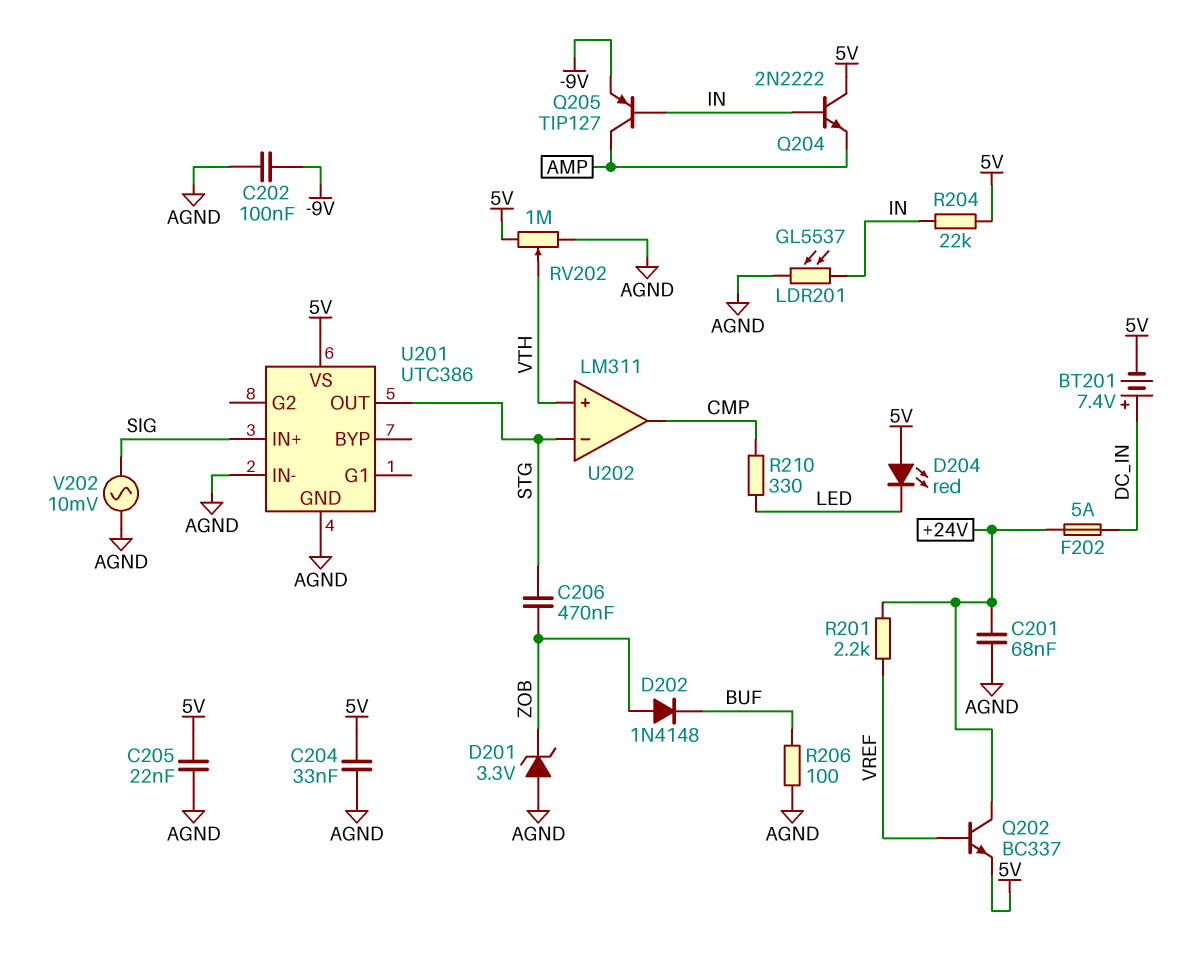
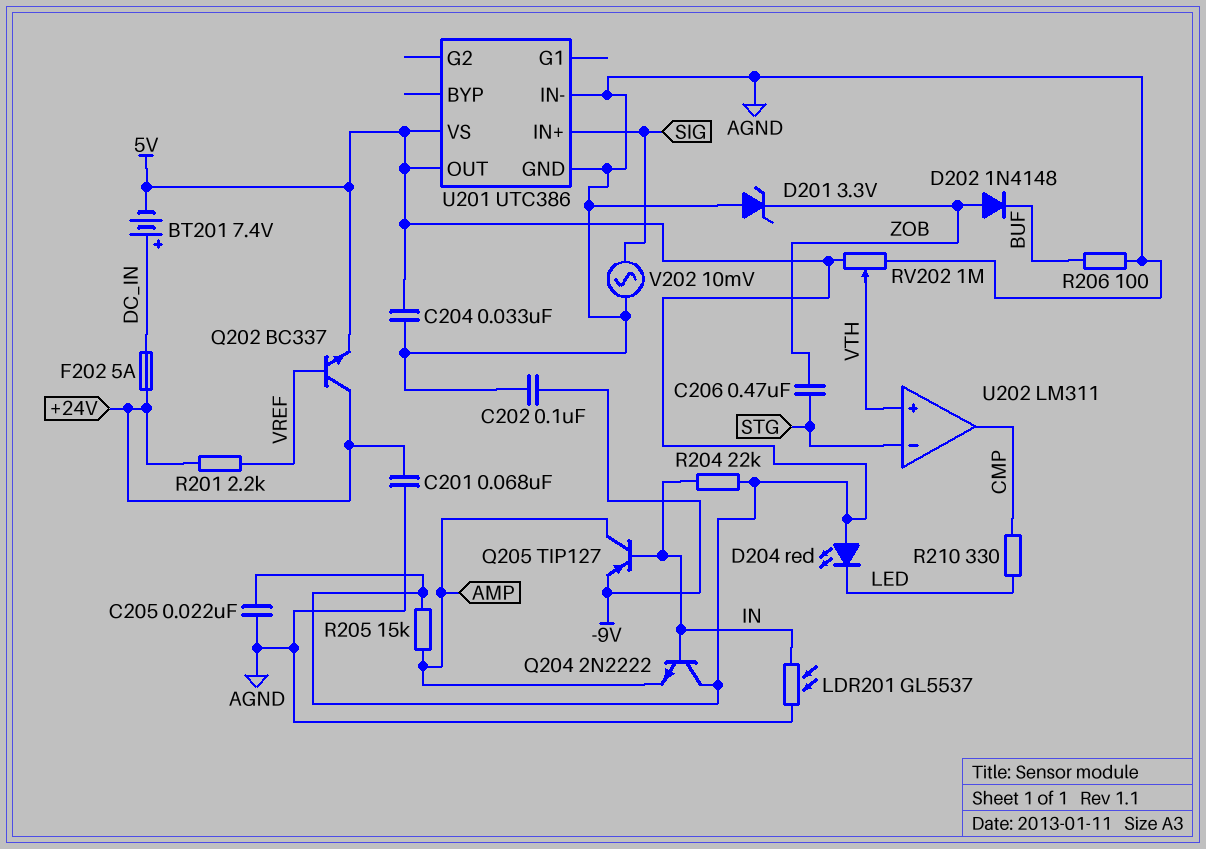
R205: none -> 15k (5V, AMP)
U201 pin OUT: STG -> 5V

